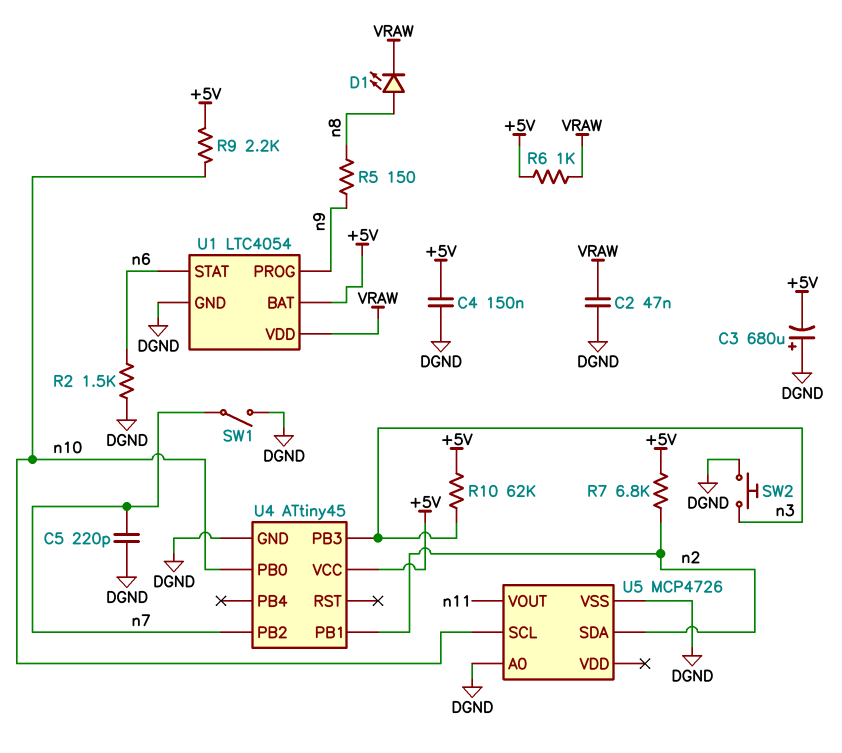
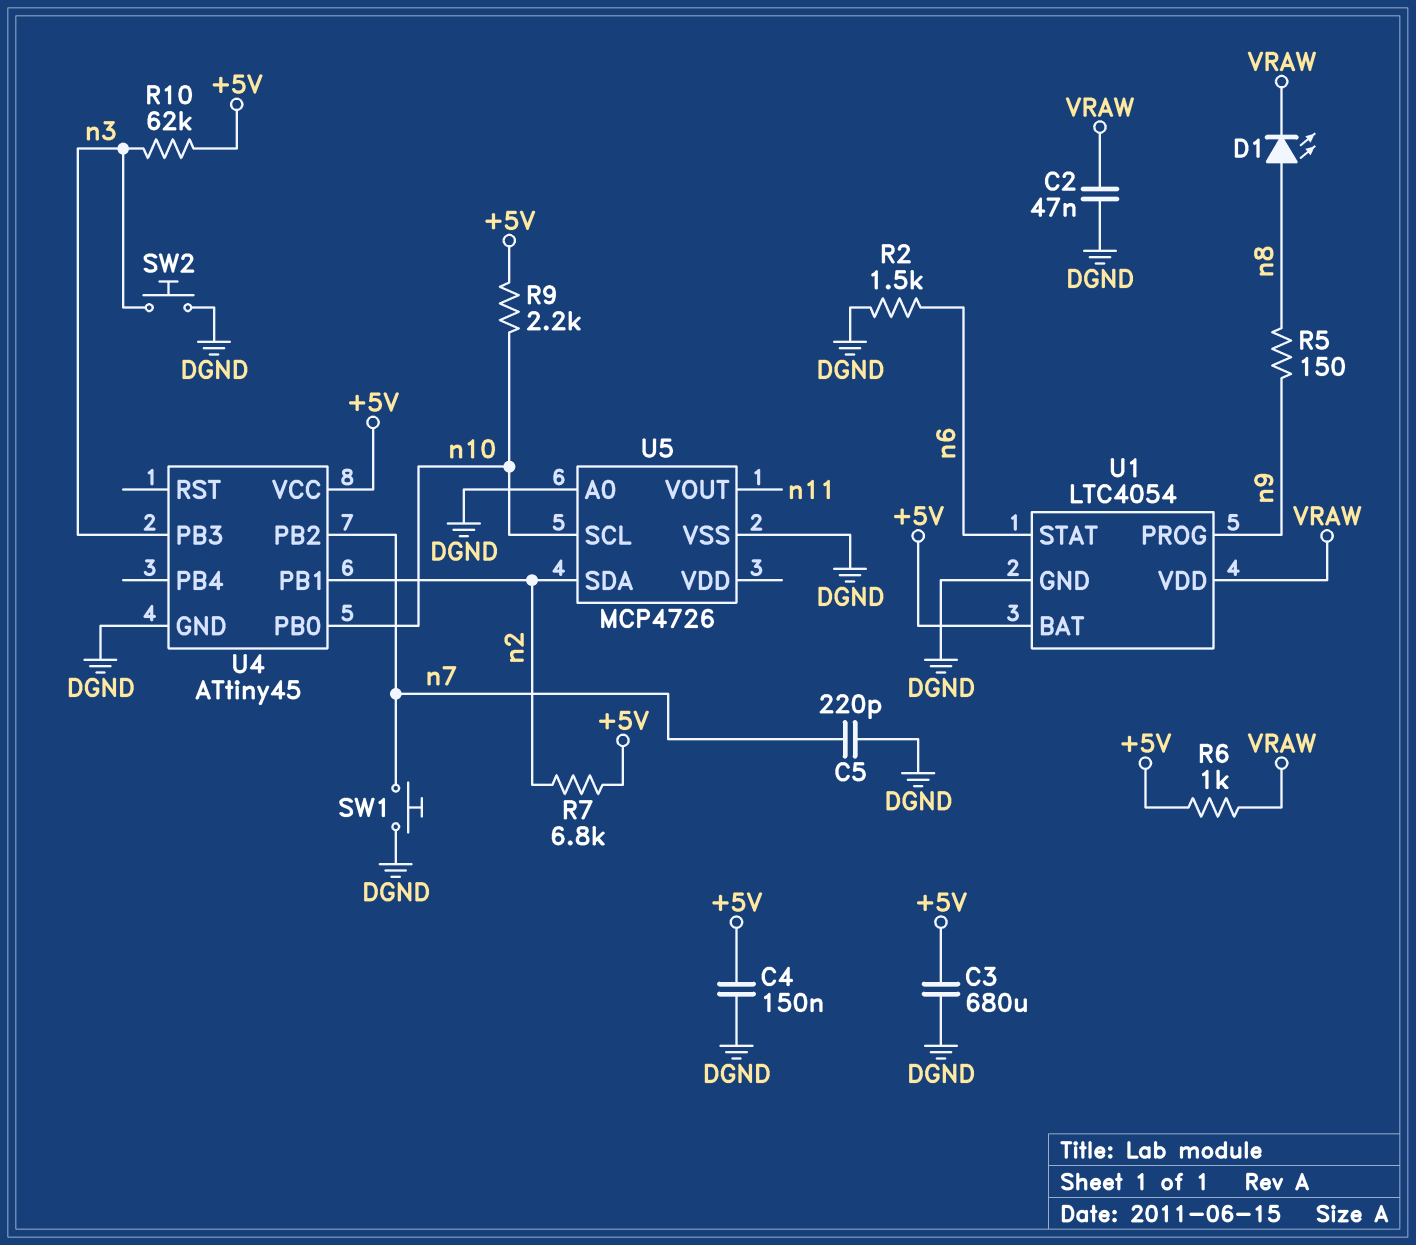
C3: 680uF (plus DGND, minus +5V) -> 680uF (+5V, DGND)
SW1: switch (DGND, n7) -> button (DGND, n7)

